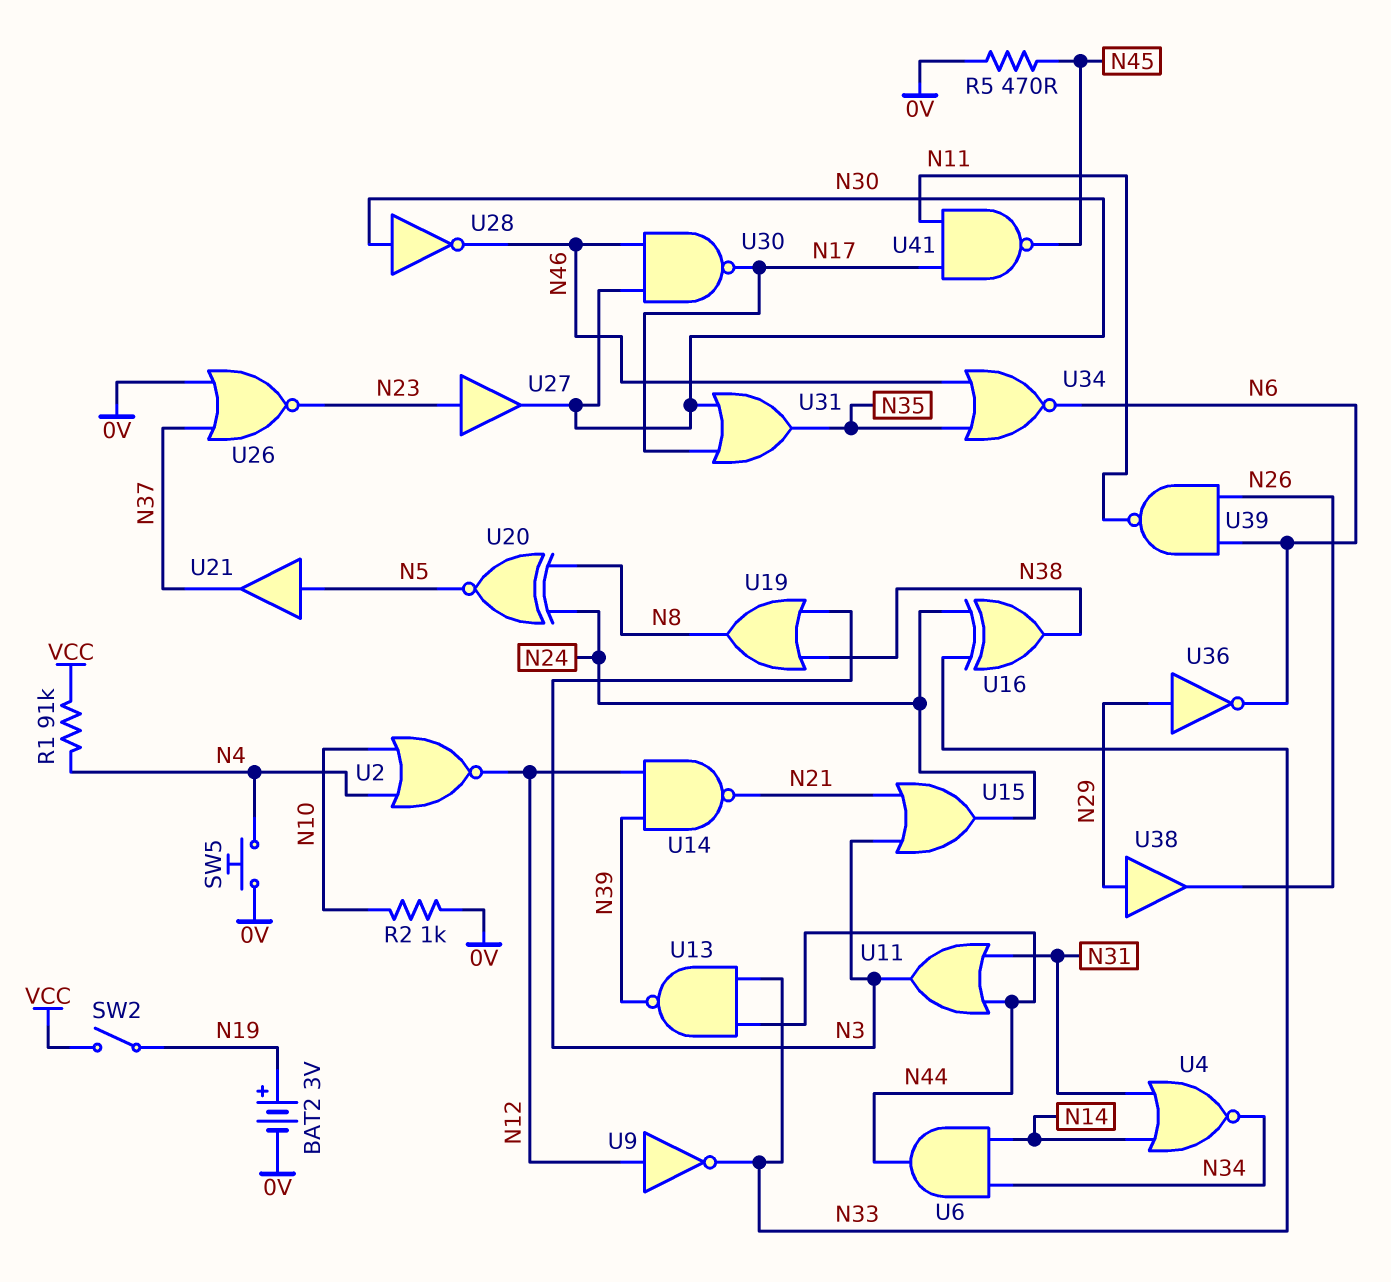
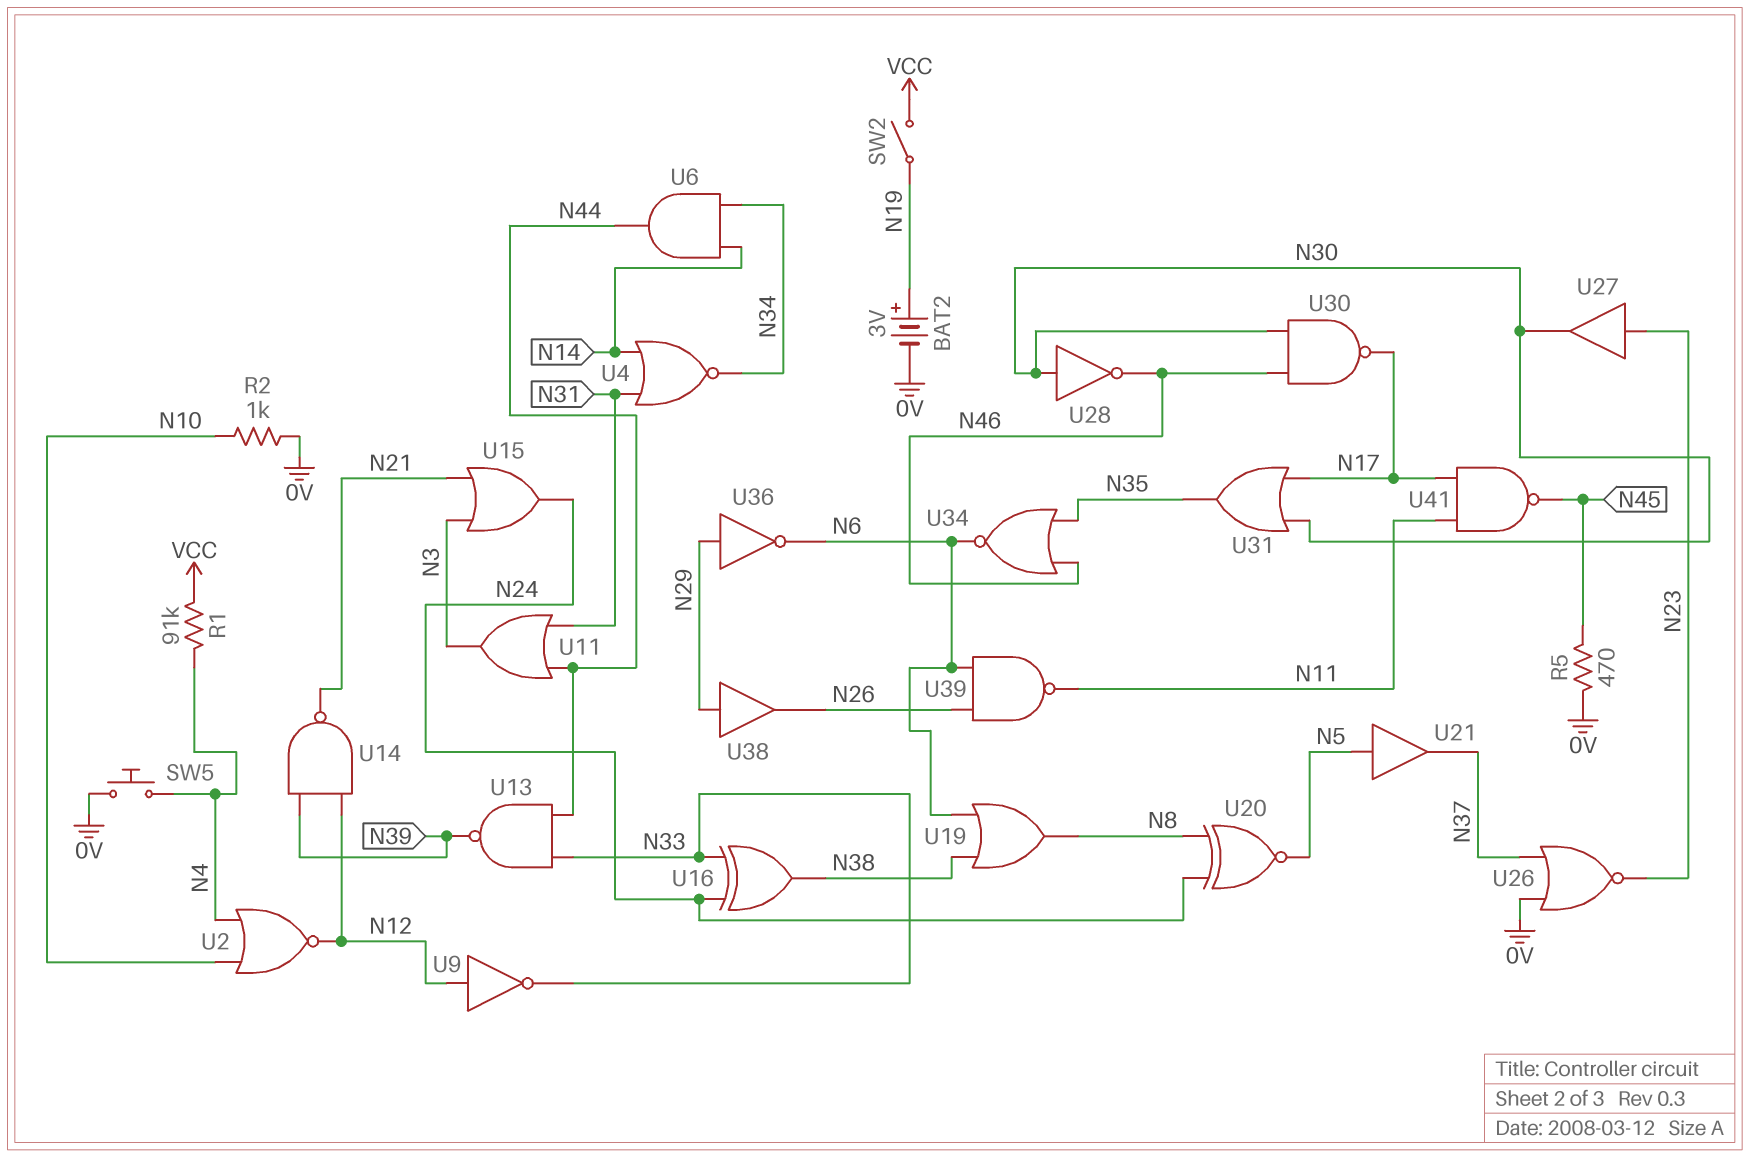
U19: OR (in N3, in N38, out N8) -> OR (in N6, in N38, out N8)

